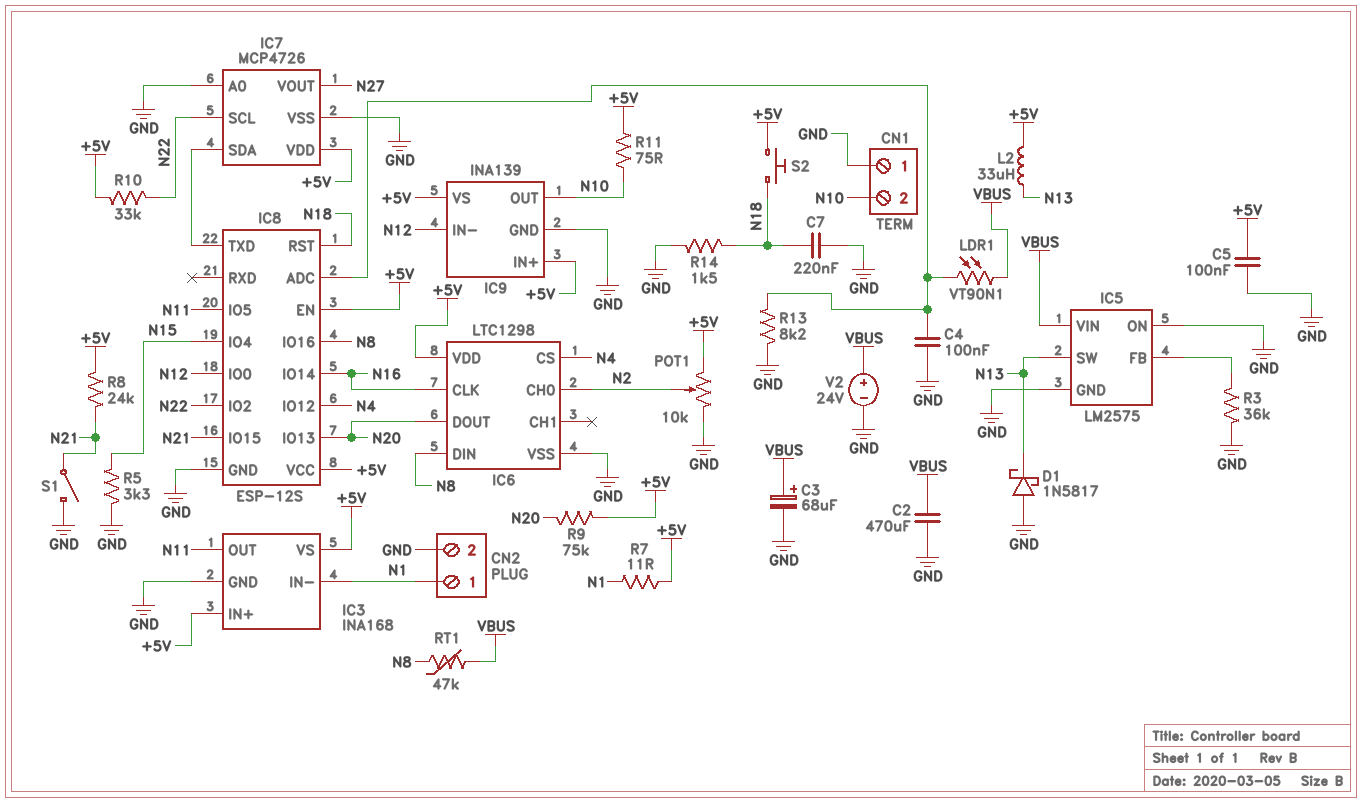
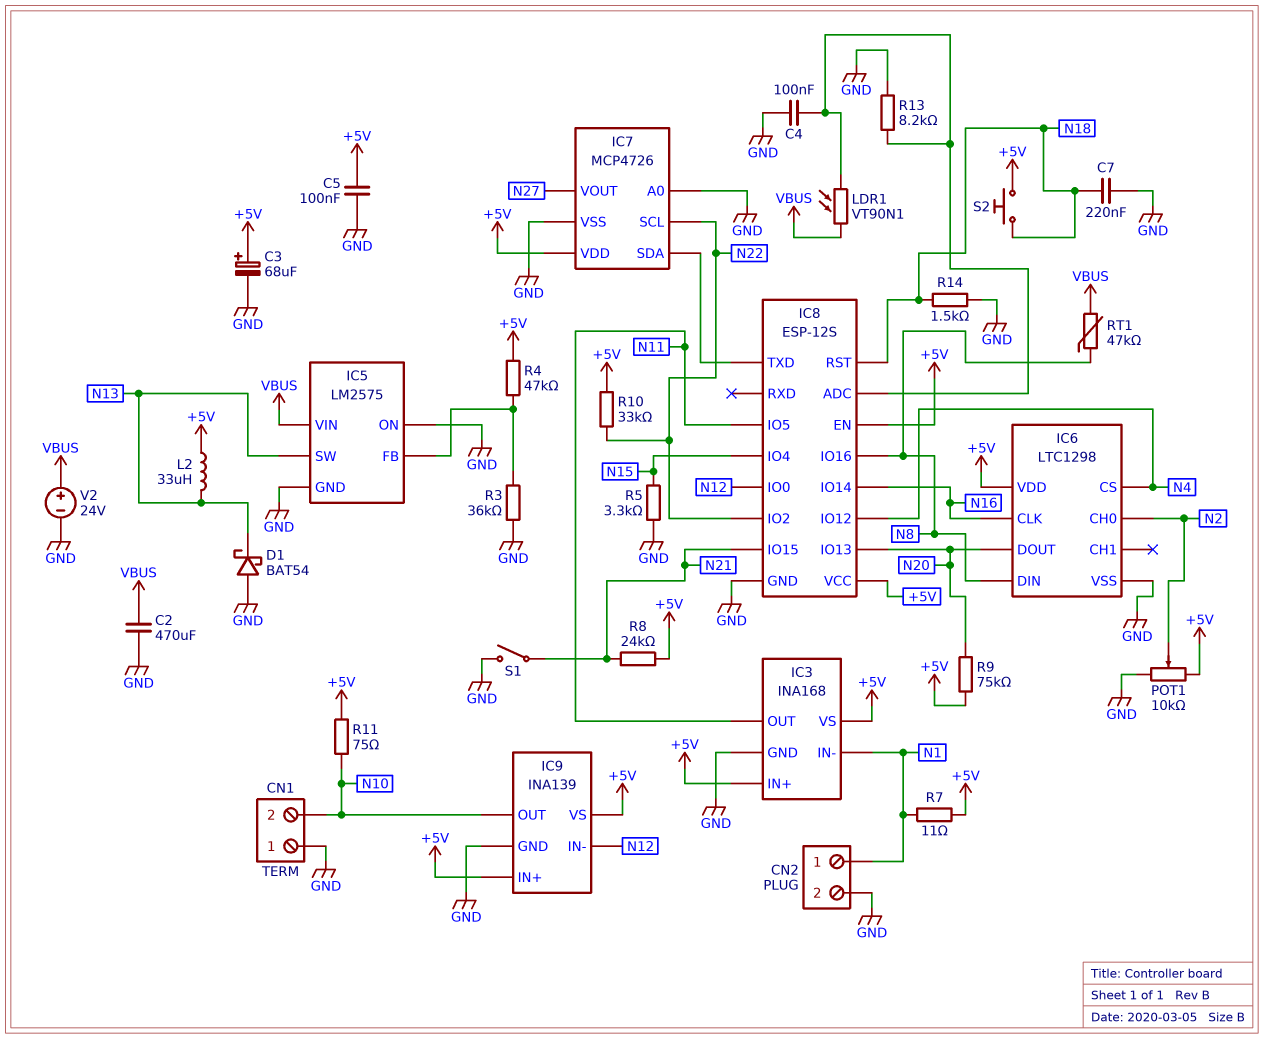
C3: 68uF (plus VBUS, minus GND) -> 68uF (plus +5V, minus GND)
D1: schottky 1N5817 (A GND, K N13) -> schottky BAT54 (A GND, K N13)
R4: none -> 47k (+5V, IC5/FB)

